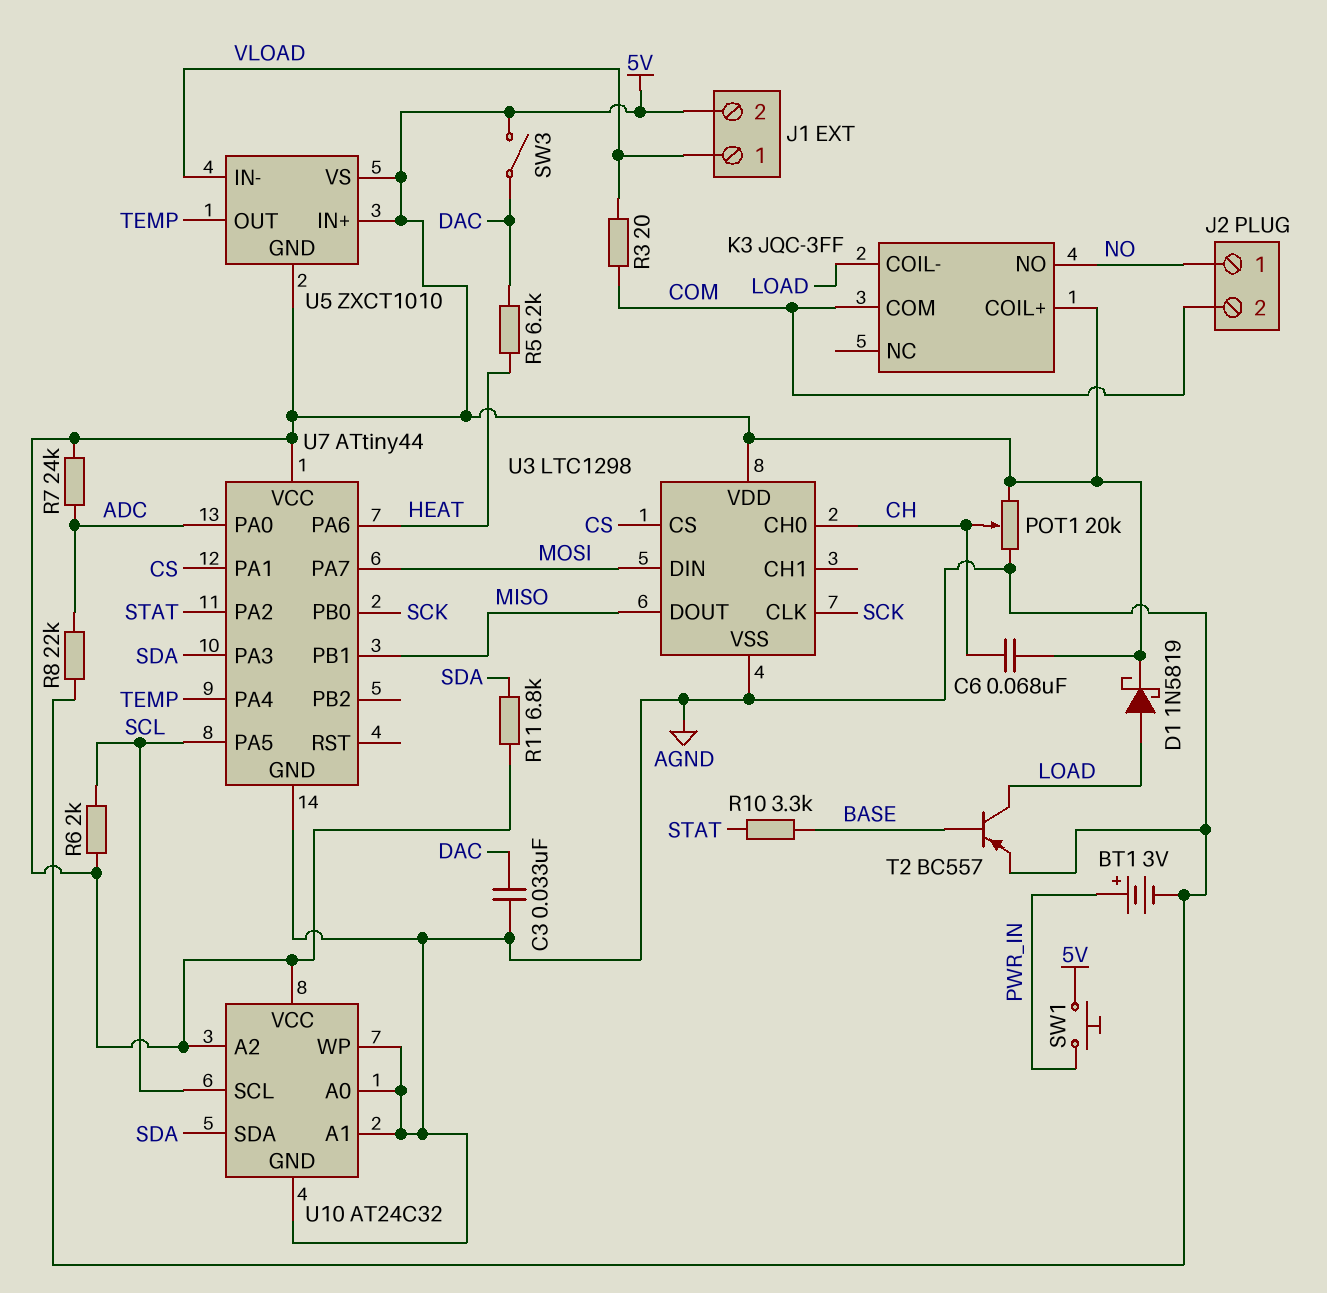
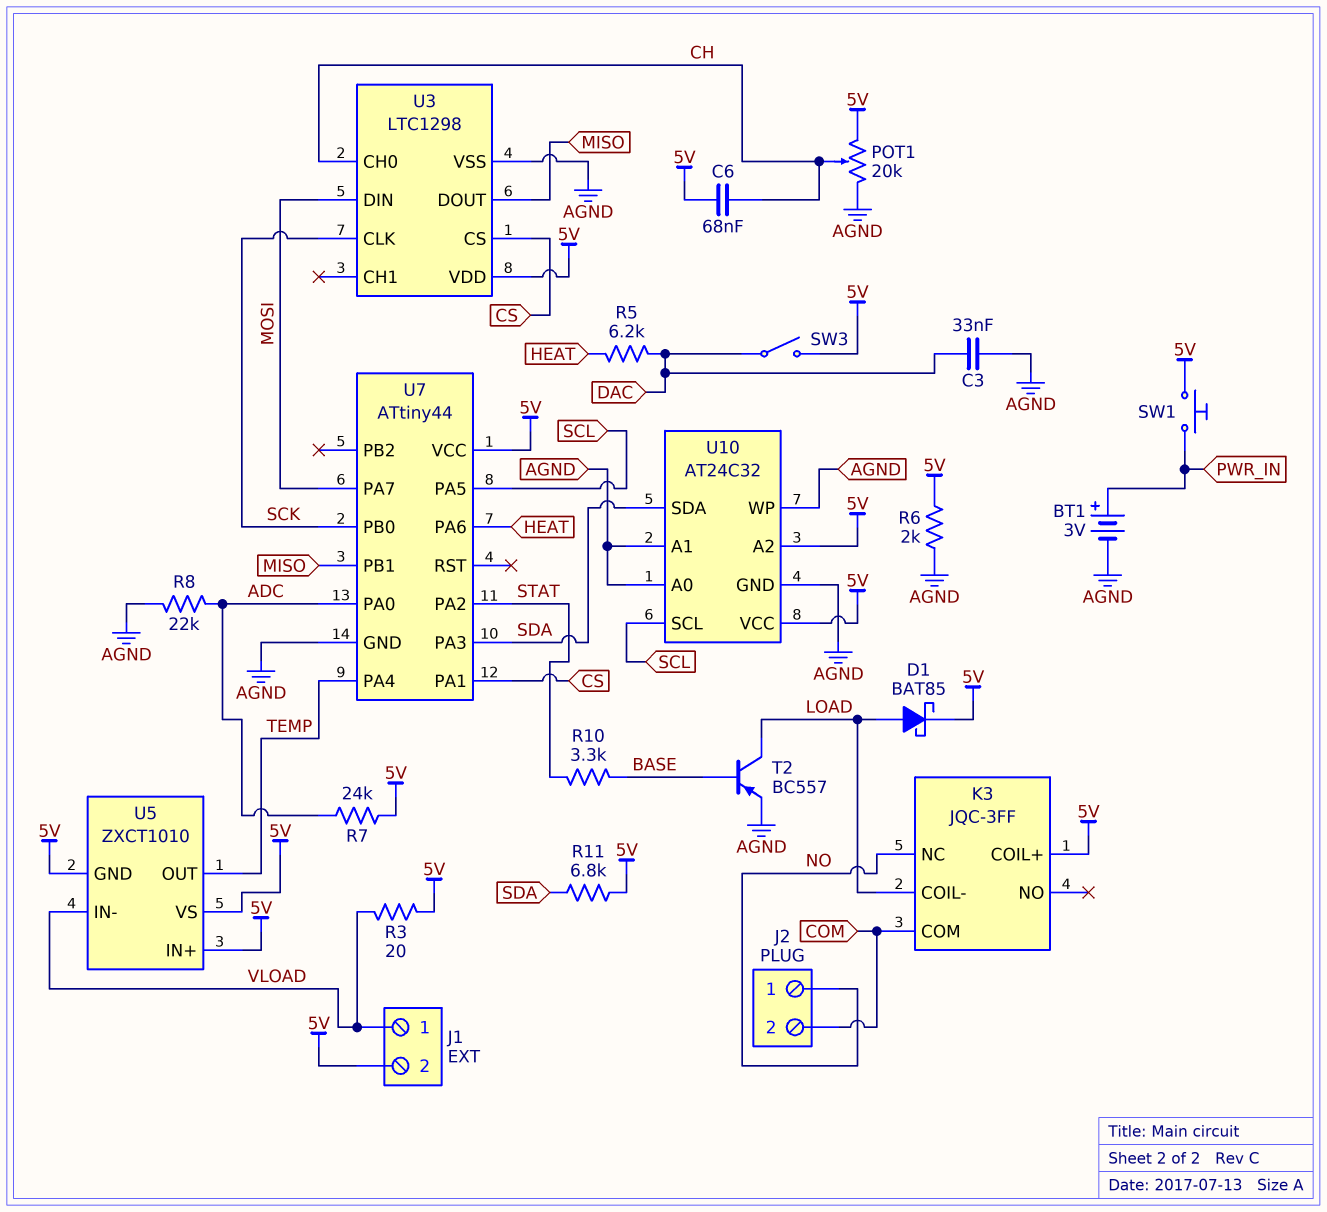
D1: schottky 1N5819 (A LOAD, K 5V) -> schottky BAT85 (A LOAD, K 5V)
K3 pin NC: none -> NO
K3 pin NO: NO -> none
R3: 20 (COM, VLOAD) -> 20 (5V, VLOAD)
R6: 2k (5V, SCL) -> 2k (5V, AGND)

